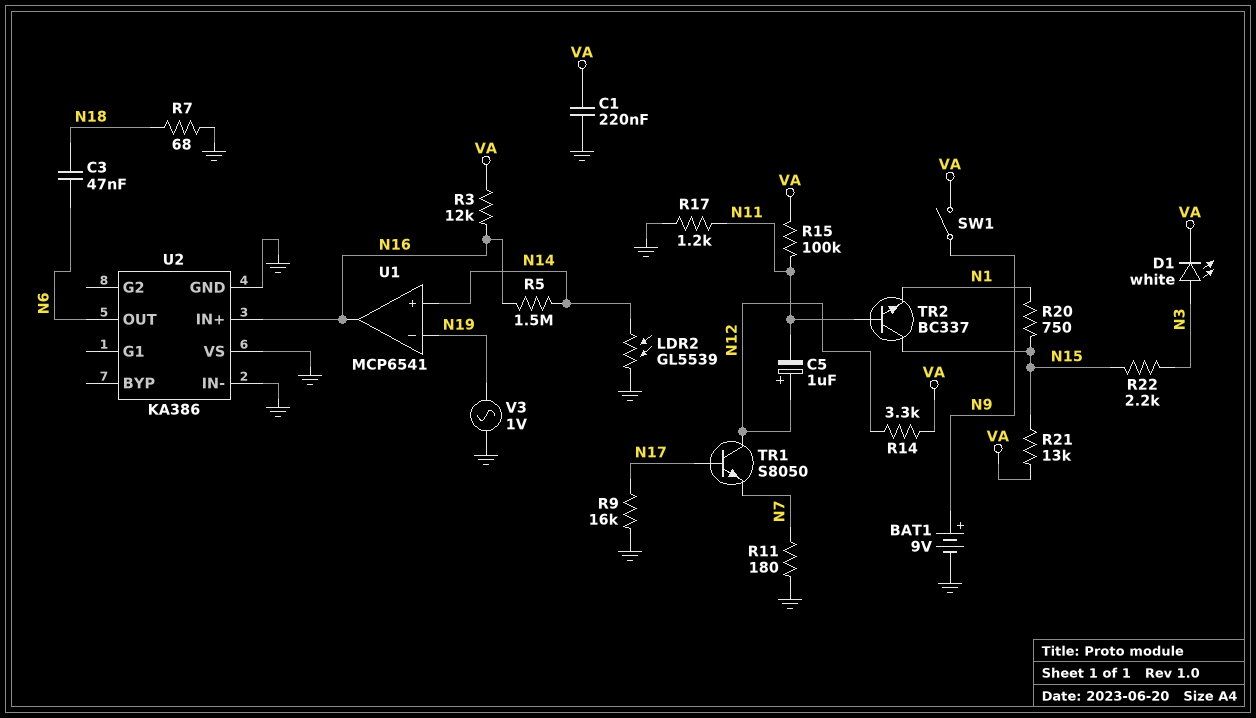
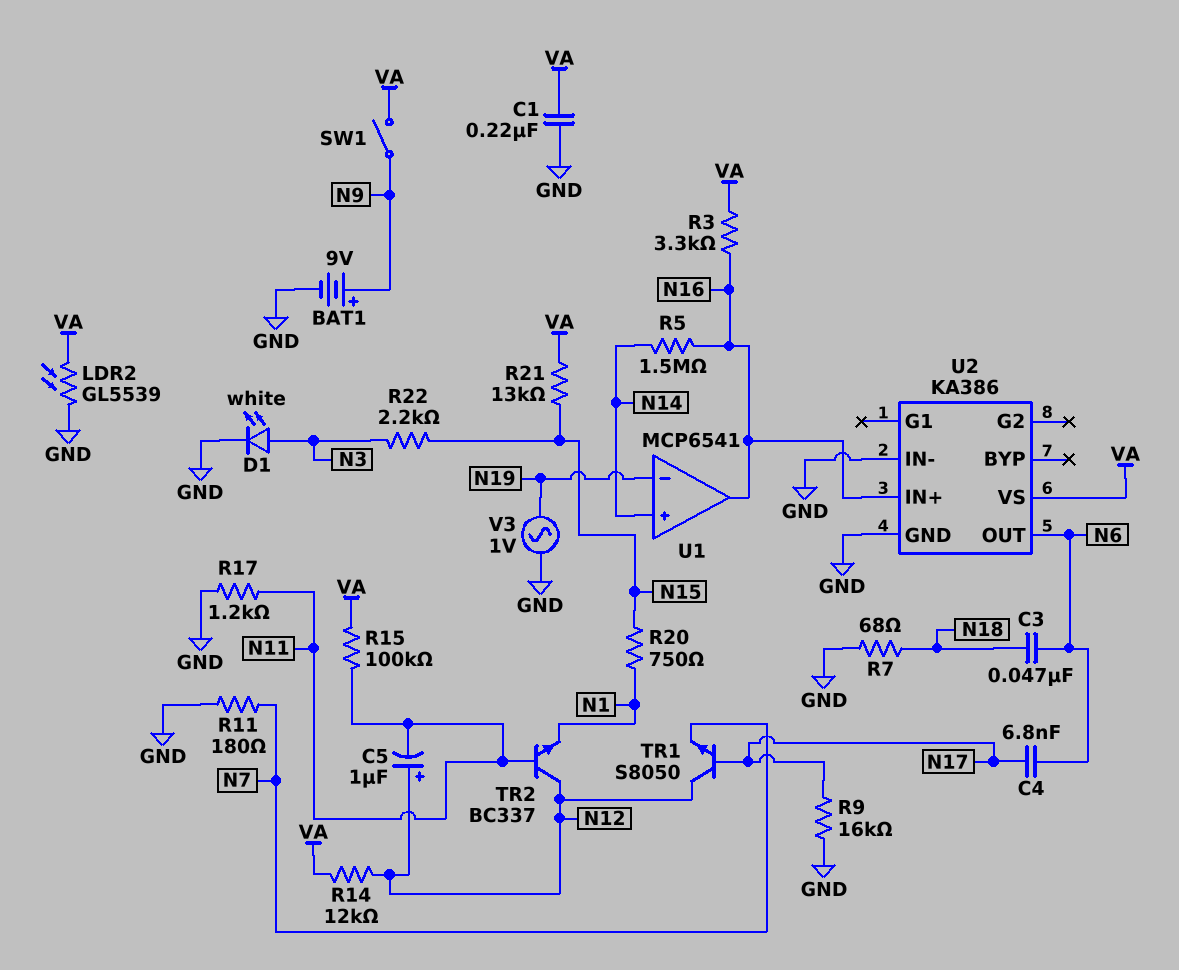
C4: none -> 6.8nF (N6, N17)
D1: LED white (A N3, K VA) -> LED white (A N3, K GND)
LDR2: GL5539 (GND, N14) -> GL5539 (GND, VA)
R3: 12k (N16, VA) -> 3.3k (N16, VA)
R14: 3.3k (N12, VA) -> 12k (N12, VA)
TR2: NPN BC337 (B N11, C N15, E N1) -> NPN BC337 (B N11, C N12, E N1)
U2 pin VS: GND -> VA

